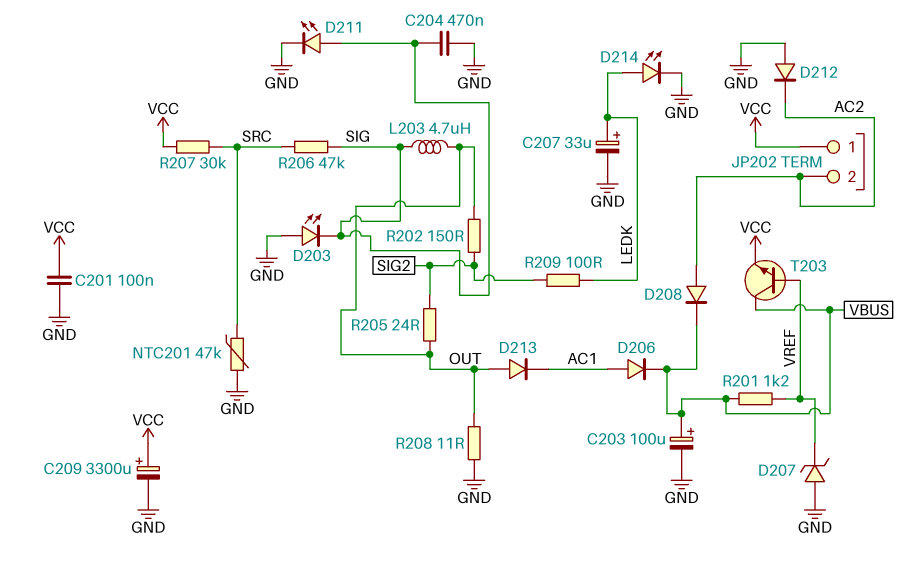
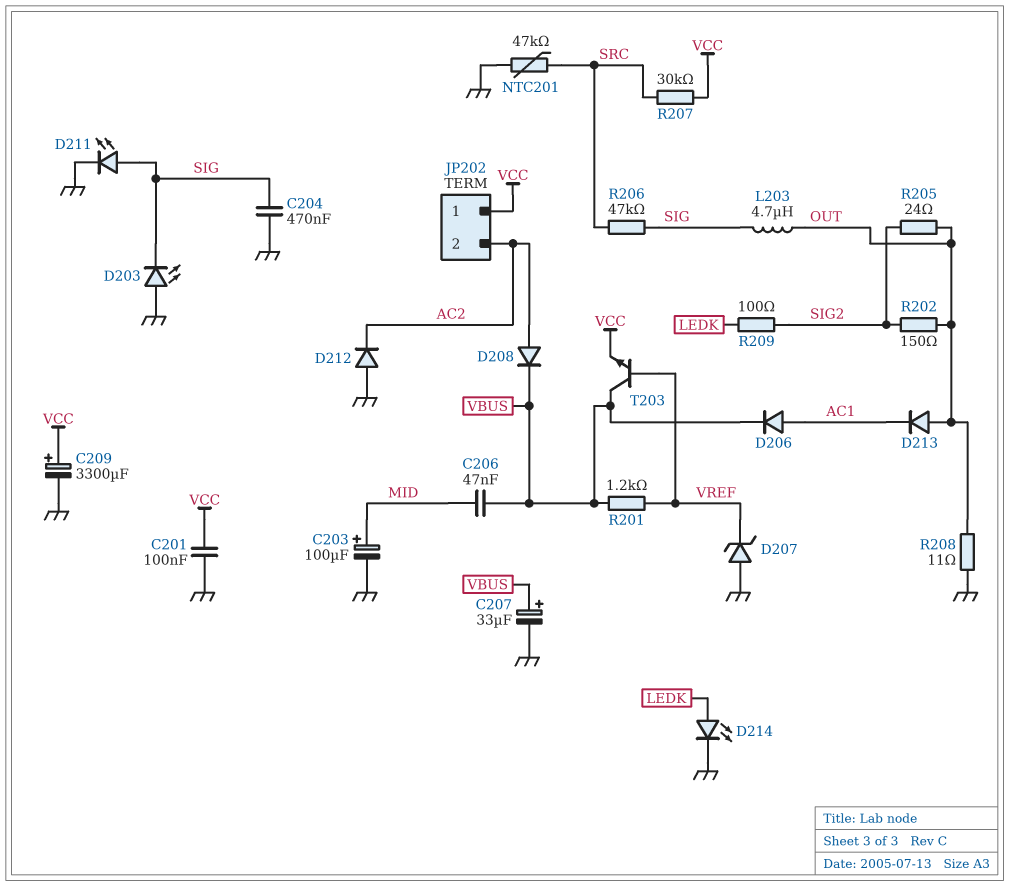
C203: 100uF (plus VBUS, minus GND) -> 100uF (plus MID, minus GND)
C206: none -> 47nF (MID, VBUS)
C207: 33uF (plus LEDK, minus GND) -> 33uF (plus VBUS, minus GND)

